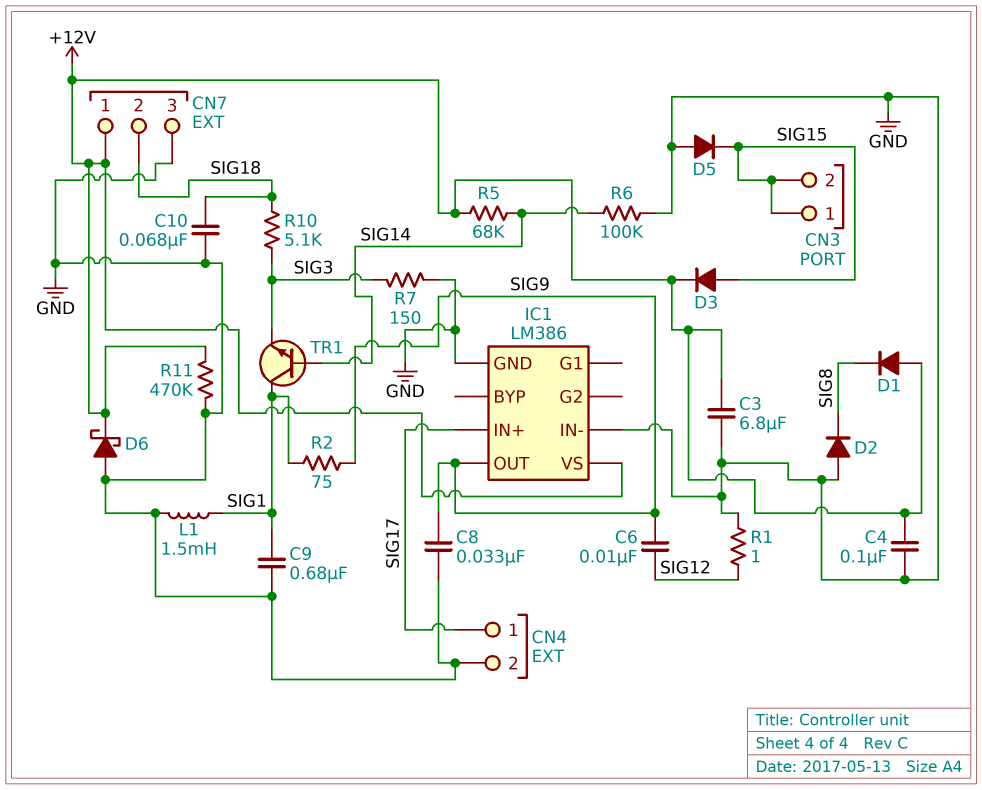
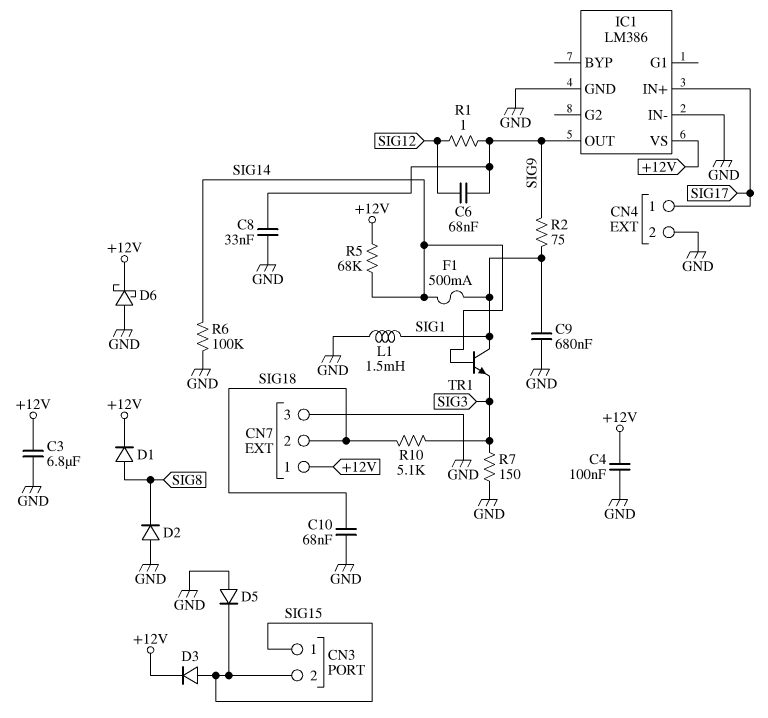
C6: 10nF (SIG9, SIG12) -> 68nF (SIG9, SIG12)
D1: diode (A +12V, K SIG8) -> diode (A SIG8, K +12V)
F1: none -> 500mA (SIG1, SIG14)
R1: 1 (GND, SIG12) -> 1 (SIG9, SIG12)
R11: 470k (+12V, GND) -> none

